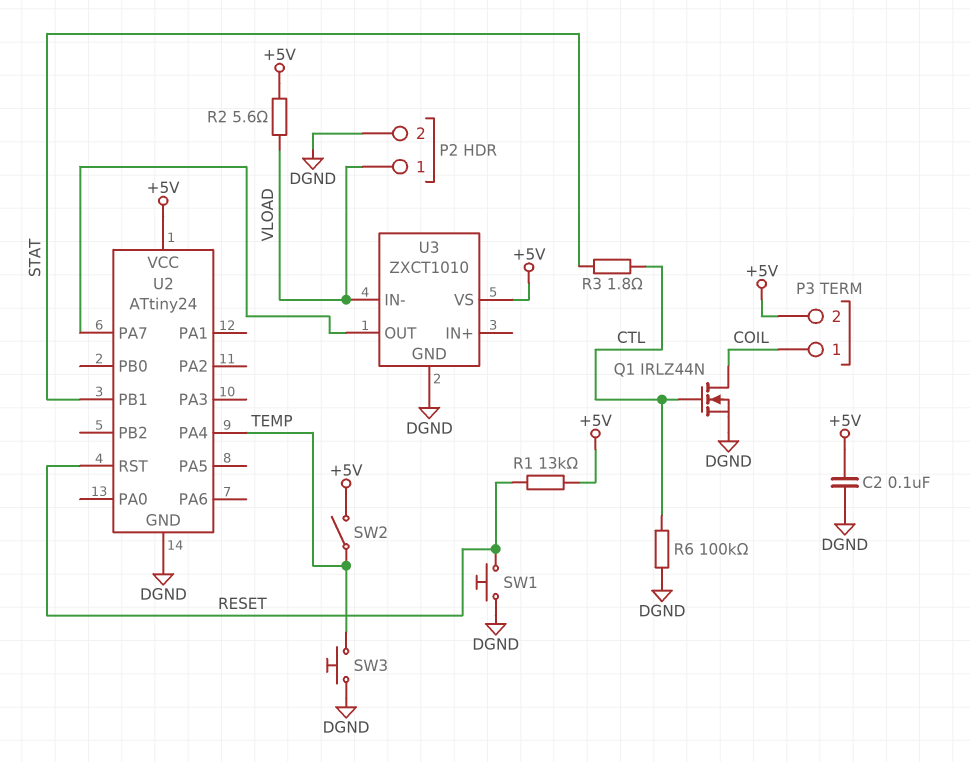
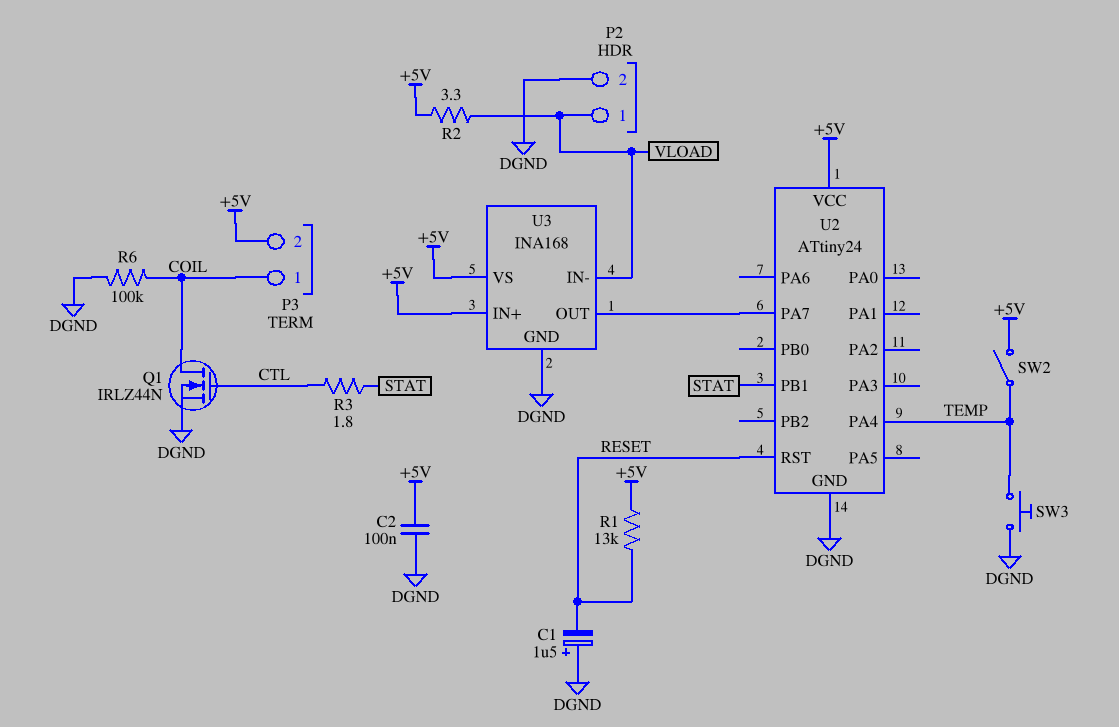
C1: none -> 1.5uF (plus DGND, minus RESET)
R2: 5.6 (+5V, VLOAD) -> 3.3 (+5V, VLOAD)
R6: 100k (CTL, DGND) -> 100k (COIL, DGND)
SW1: button (DGND, RESET) -> none
U3: ZXCT1010 -> INA168
U3 pin IN+: none -> +5V

